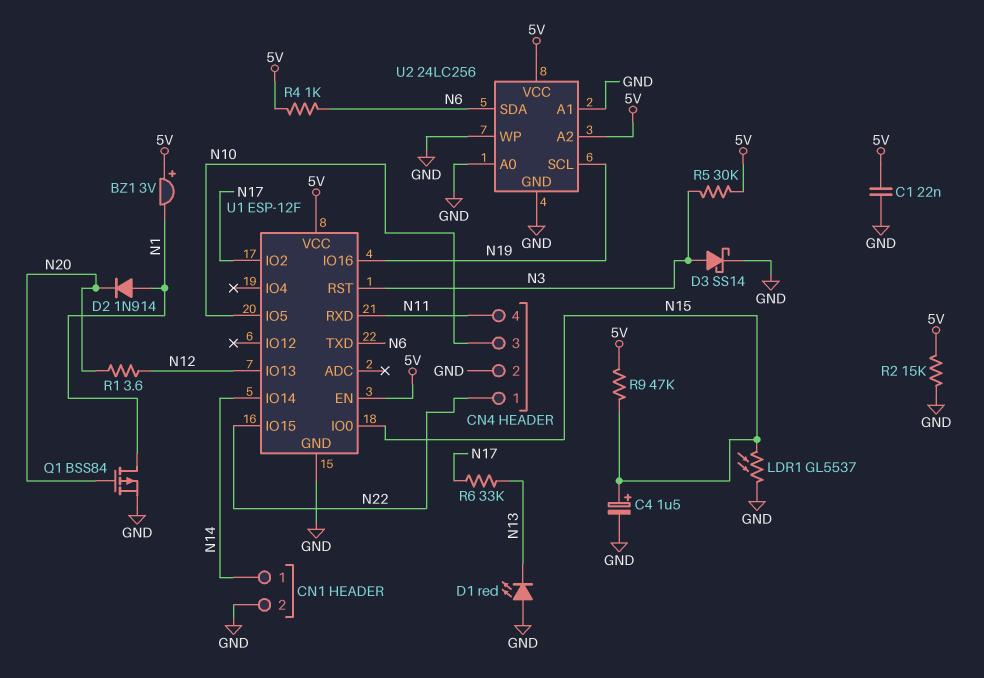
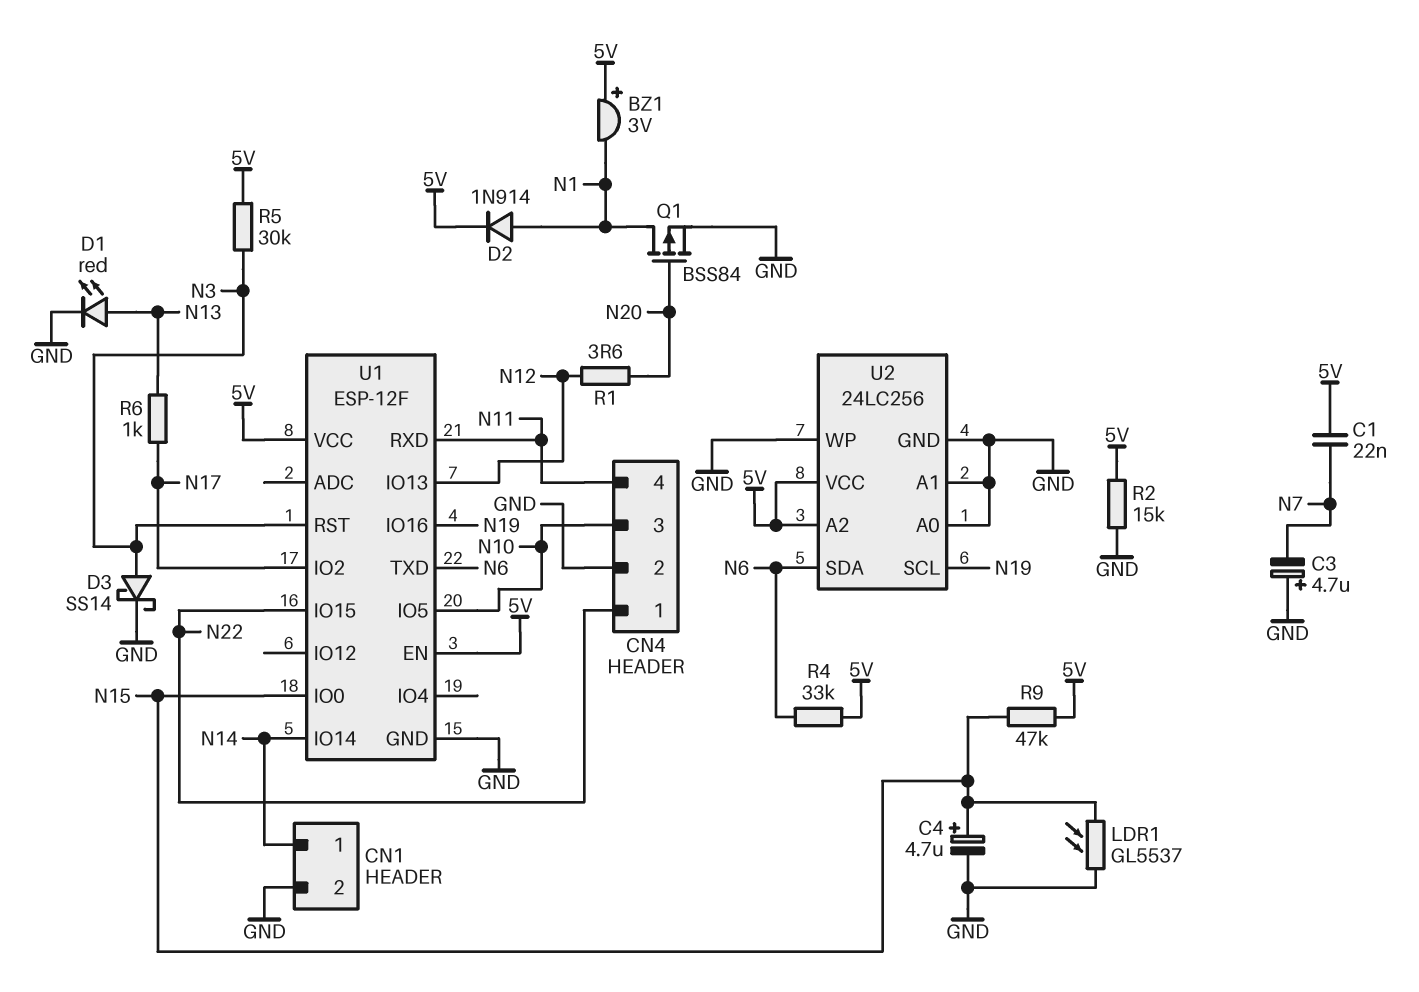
C1: 22nF (5V, GND) -> 22nF (5V, N7)
C3: none -> 4.7uF (plus GND, minus N7)
C4: 1.5uF (plus N15, minus GND) -> 4.7uF (plus N15, minus GND)
D1: LED red (A GND, K N13) -> LED red (A N13, K GND)
D2: diode 1N914 (A N1, K N20) -> diode 1N914 (A N1, K 5V)
R4: 1k (5V, N6) -> 33k (5V, N6)
R6: 33k (N13, N17) -> 1k (N13, N17)

